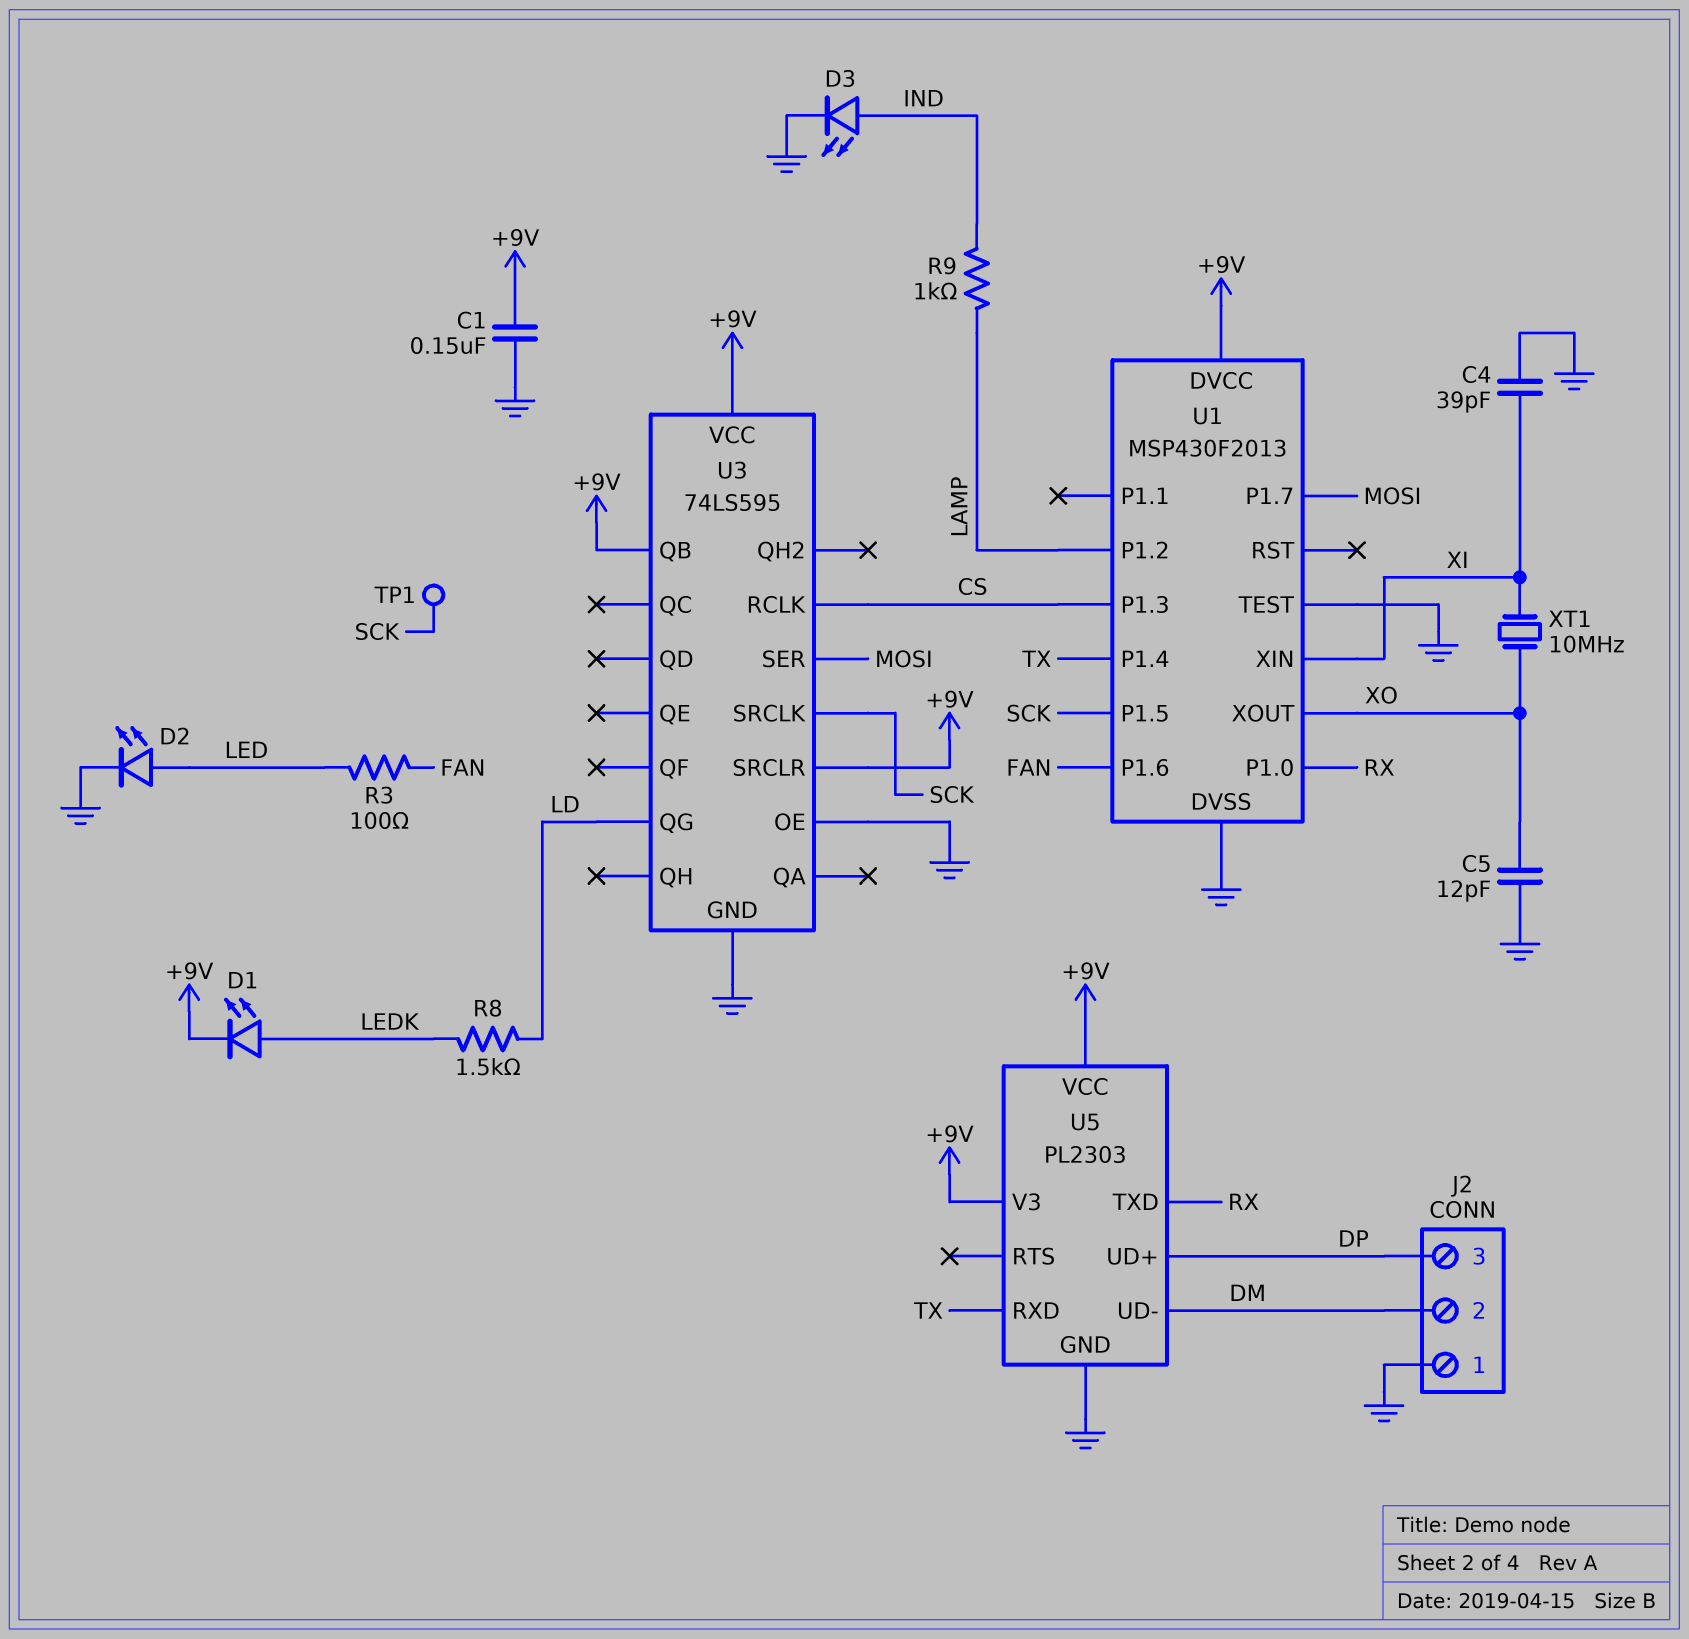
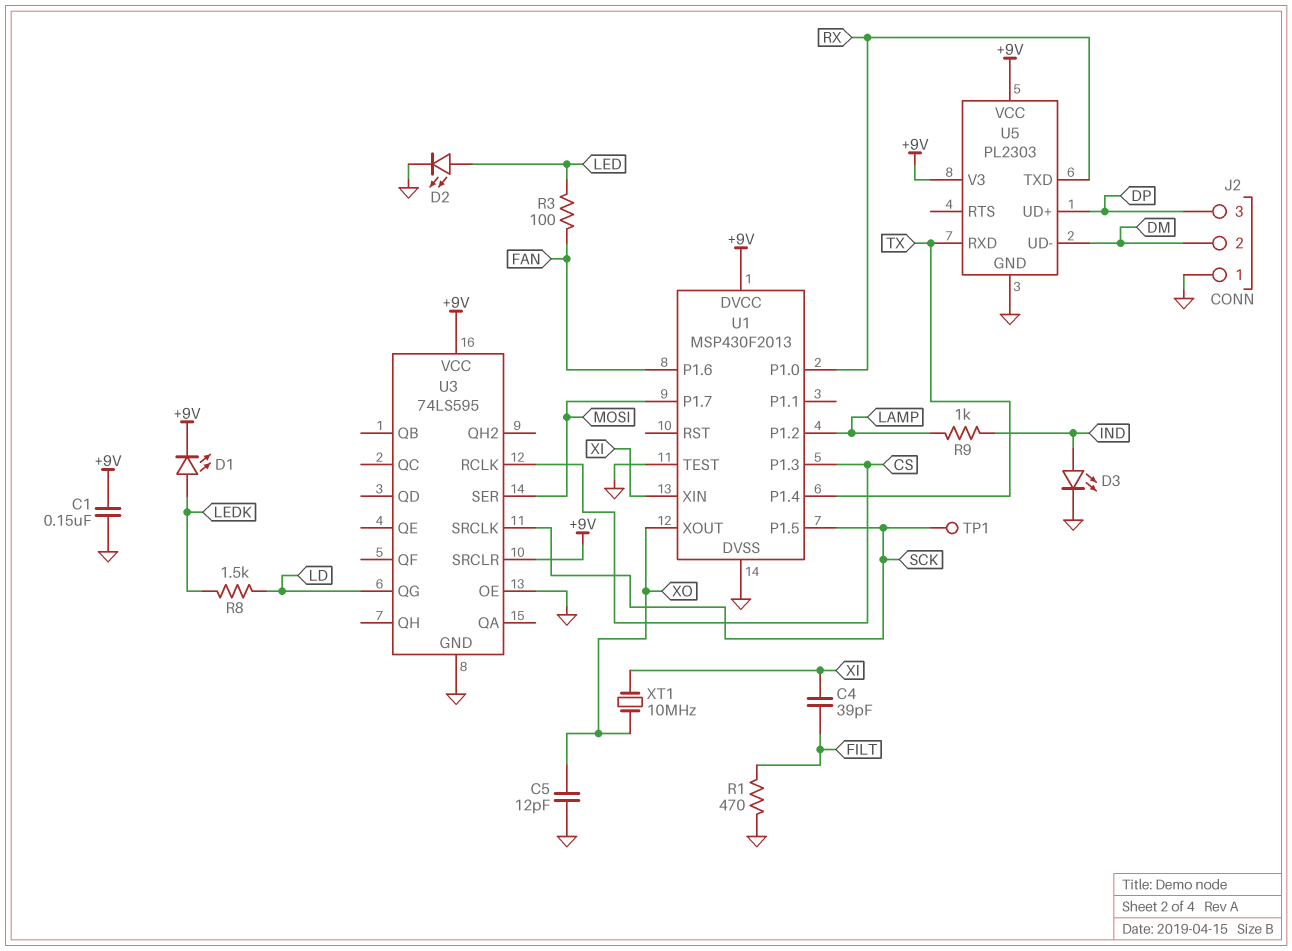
C4: 39pF (GND, XI) -> 39pF (FILT, XI)
R1: none -> 470 (FILT, GND)
U3 pin QB: +9V -> none

